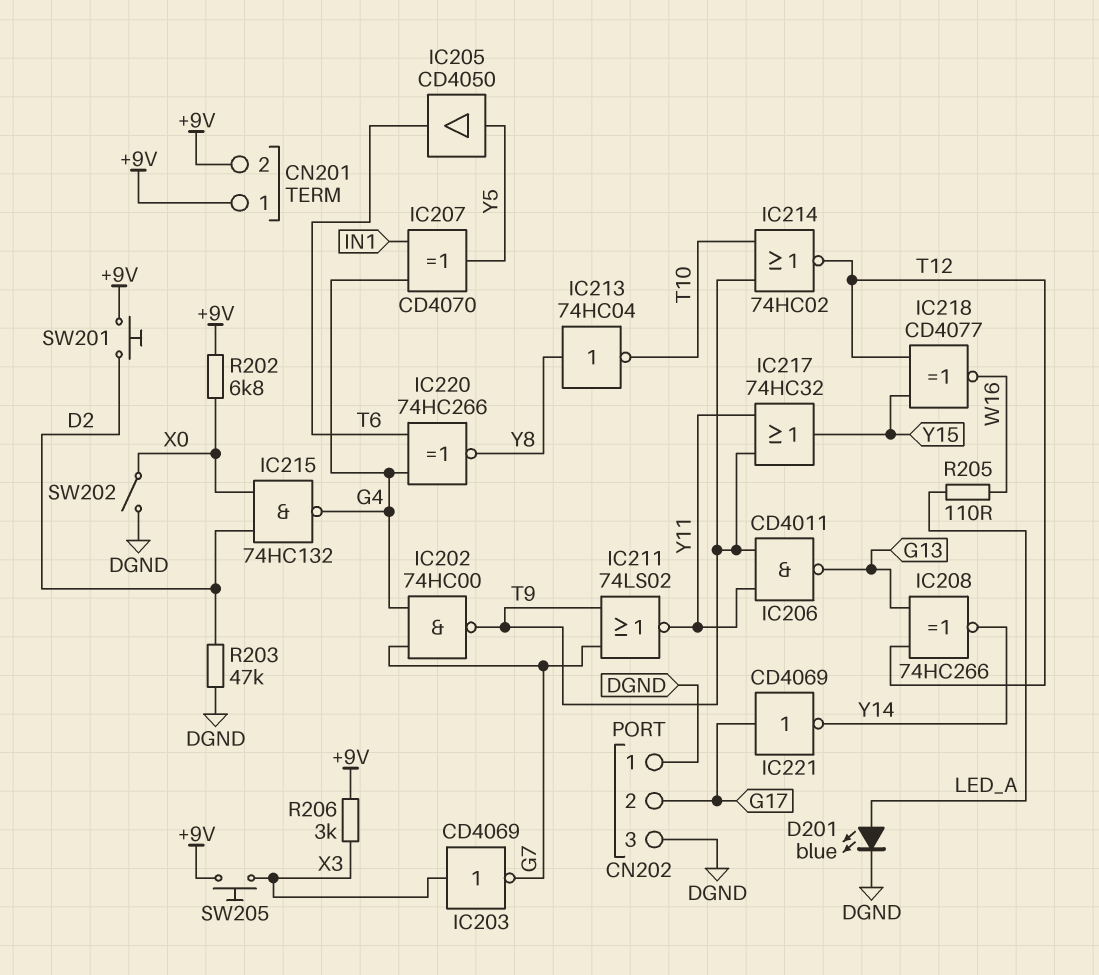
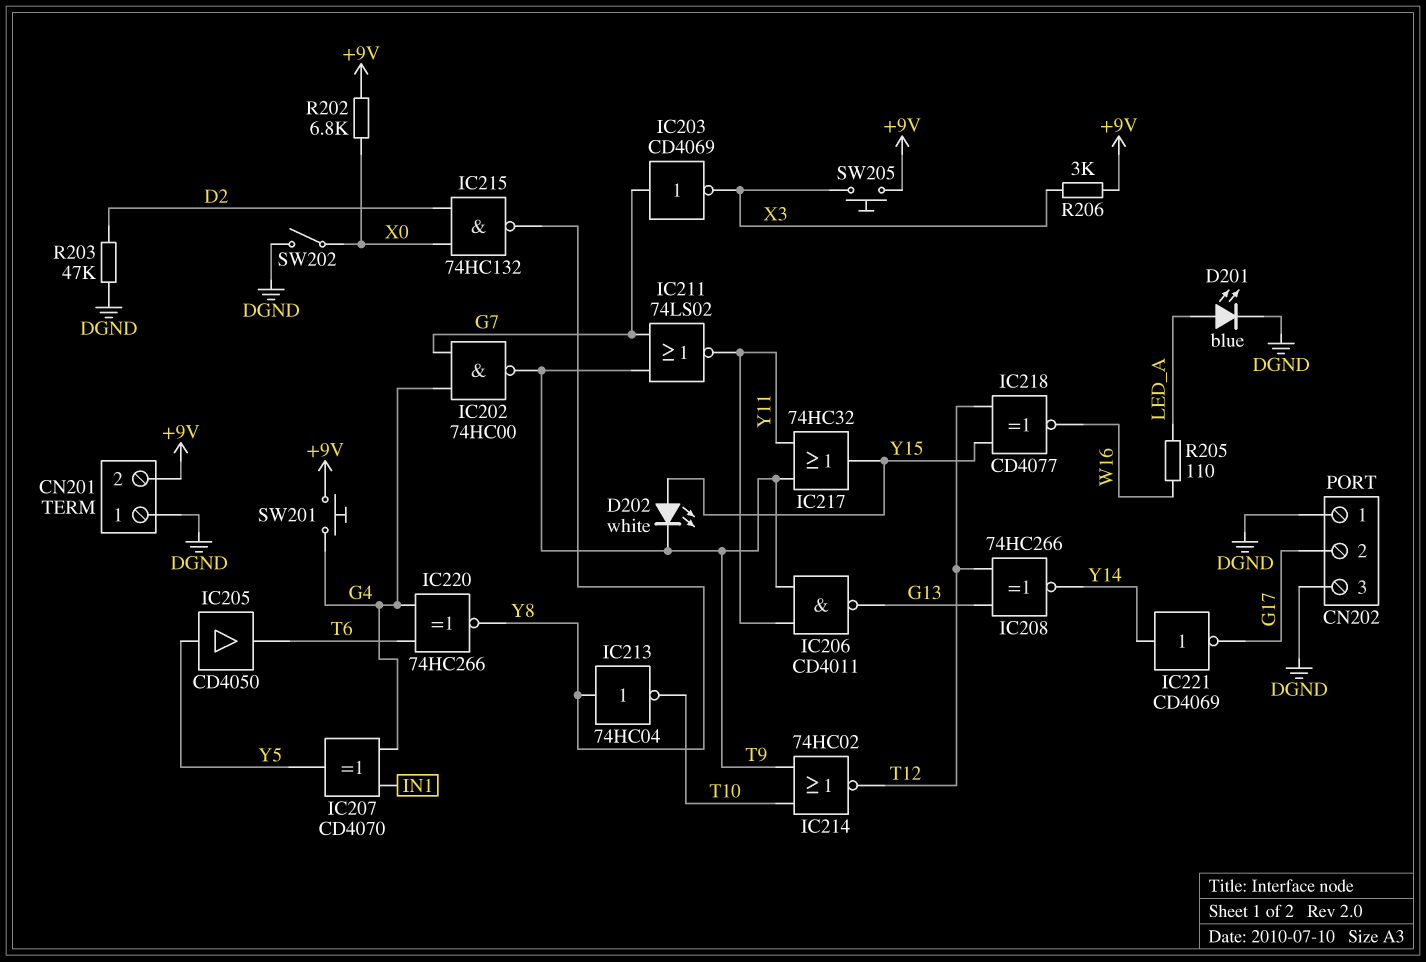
CN201 pin 1: +9V -> DGND
D202: none -> LED white (A Y15, K T9)
IC203: NOT CD4069 (in X3, out G7) -> NOT CD4069 (in G7, out X3)
IC215: NAND 74HC132 (in D2, in X0, out G4) -> NAND 74HC132 (in D2, in X0, out Y8)
IC221: NOT CD4069 (in G17, out Y14) -> NOT CD4069 (in Y14, out G17)
SW201: button (+9V, D2) -> button (+9V, G4)

